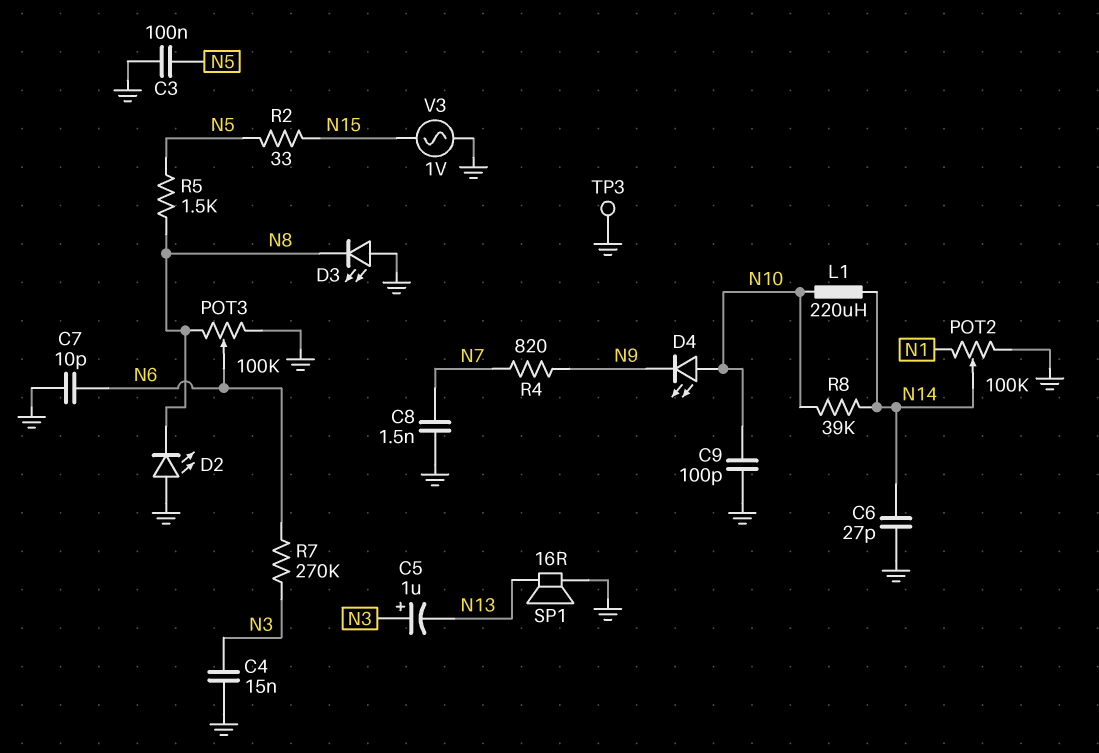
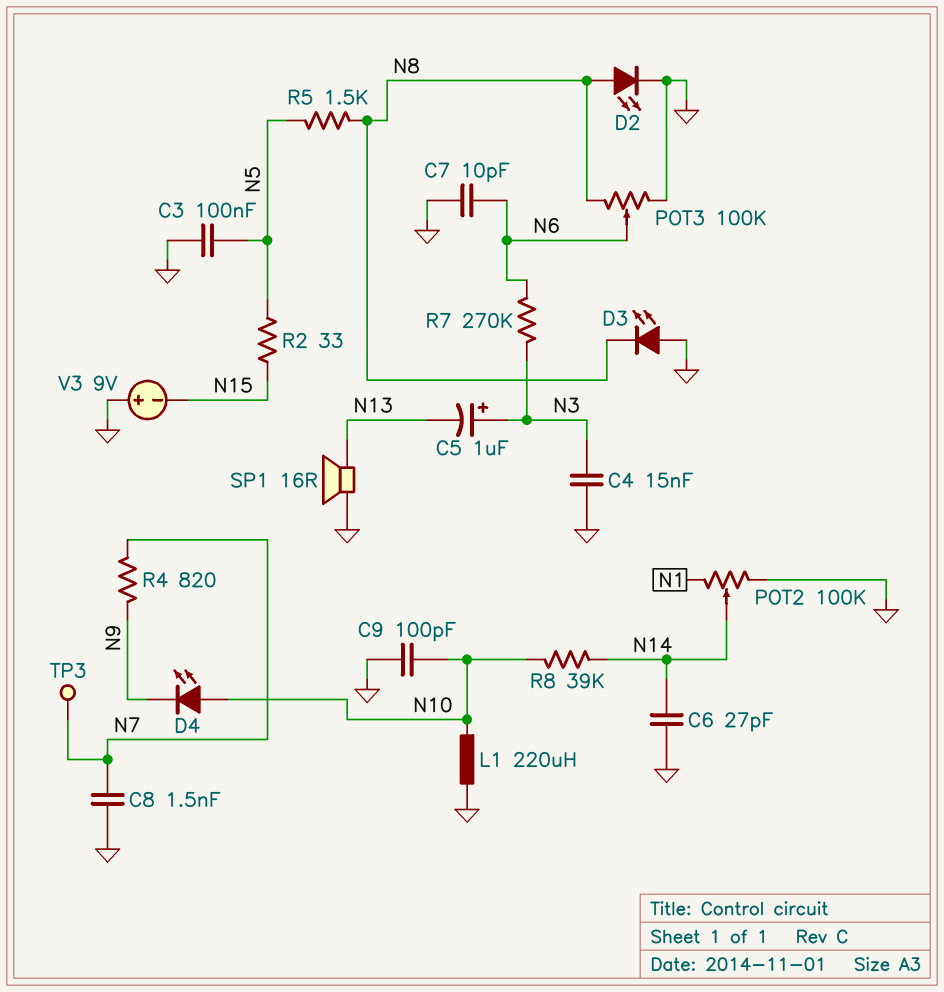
D2: LED (A GND, K N8) -> LED (A N8, K GND)
L1: 220uH (N10, N14) -> 220uH (GND, N10)
TP3: test point (GND) -> test point (N7)
V3: AC 1V (GND, N15) -> 9V (plus GND, minus N15)

